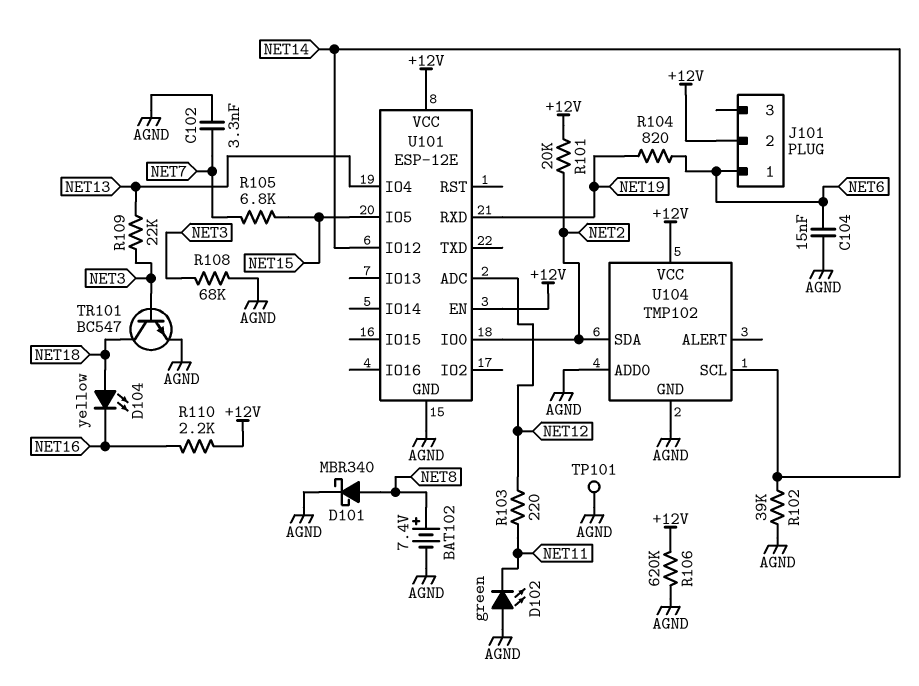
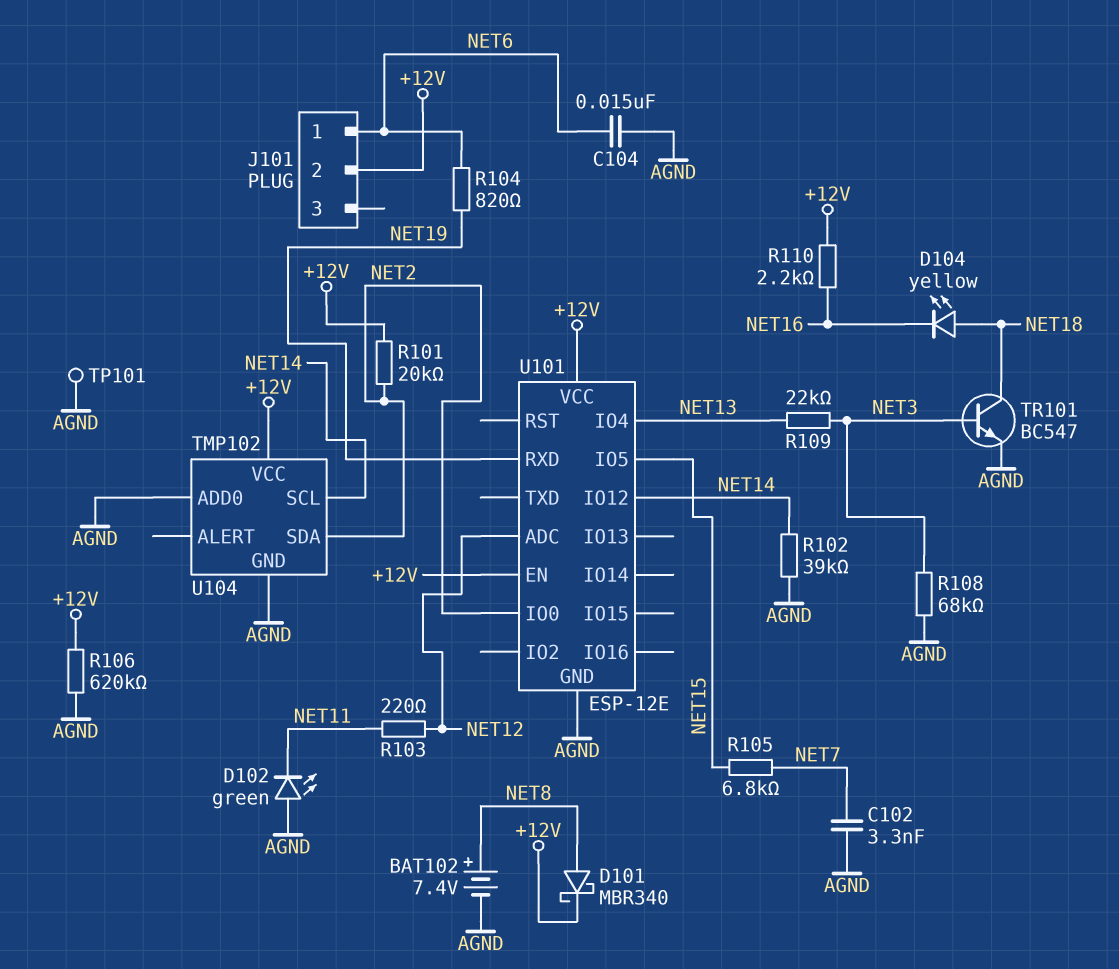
D101: schottky MBR340 (A NET8, K AGND) -> schottky MBR340 (A NET8, K +12V)

